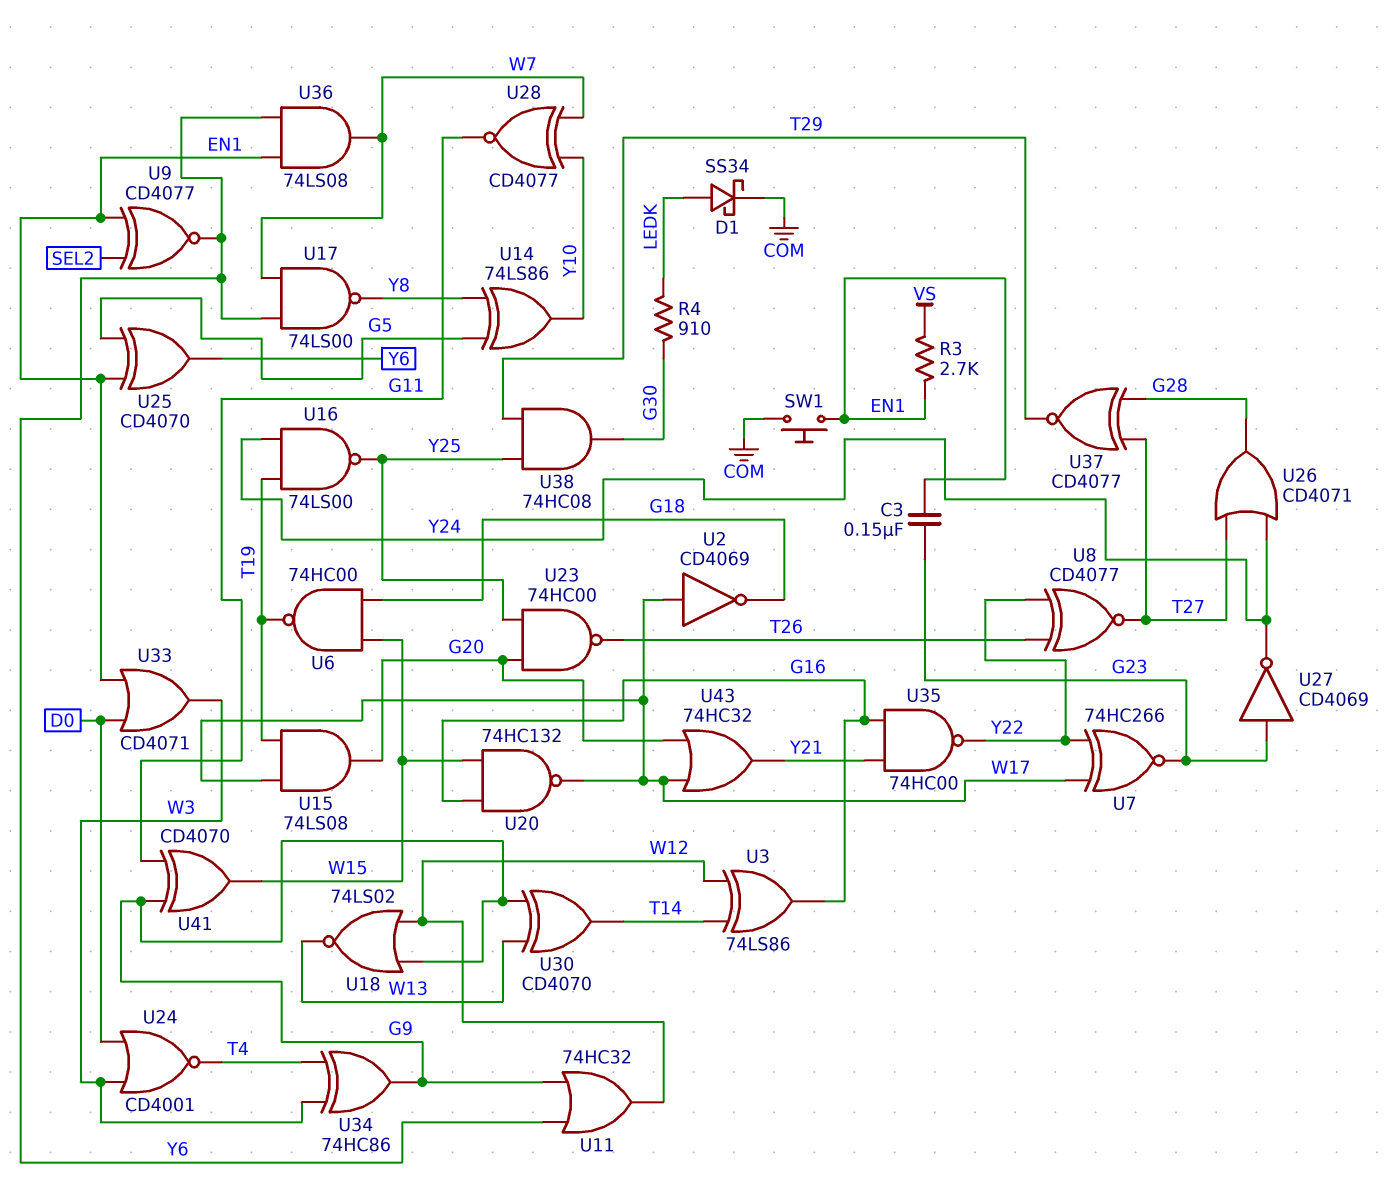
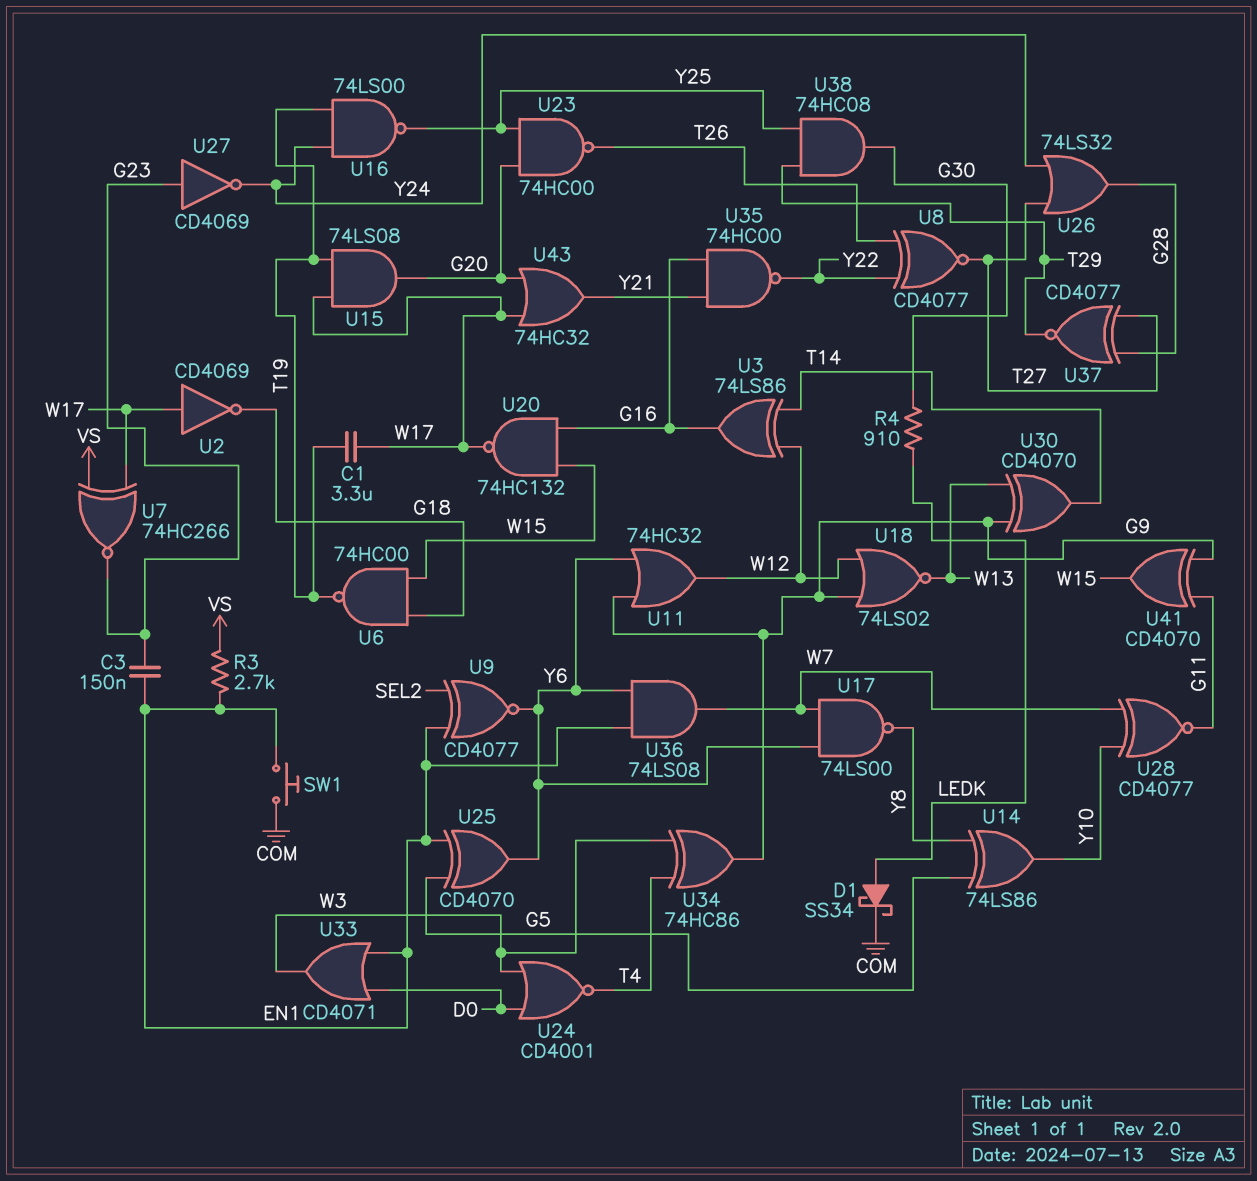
C1: none -> 3.3uF (T19, W17)
U7: XNOR 74HC266 (in W17, in Y22, out G23) -> XNOR 74HC266 (in VS, in W17, out G23)
U26: OR CD4071 (in T27, in Y24, out G28) -> OR 74LS32 (in T27, in Y24, out G28)

